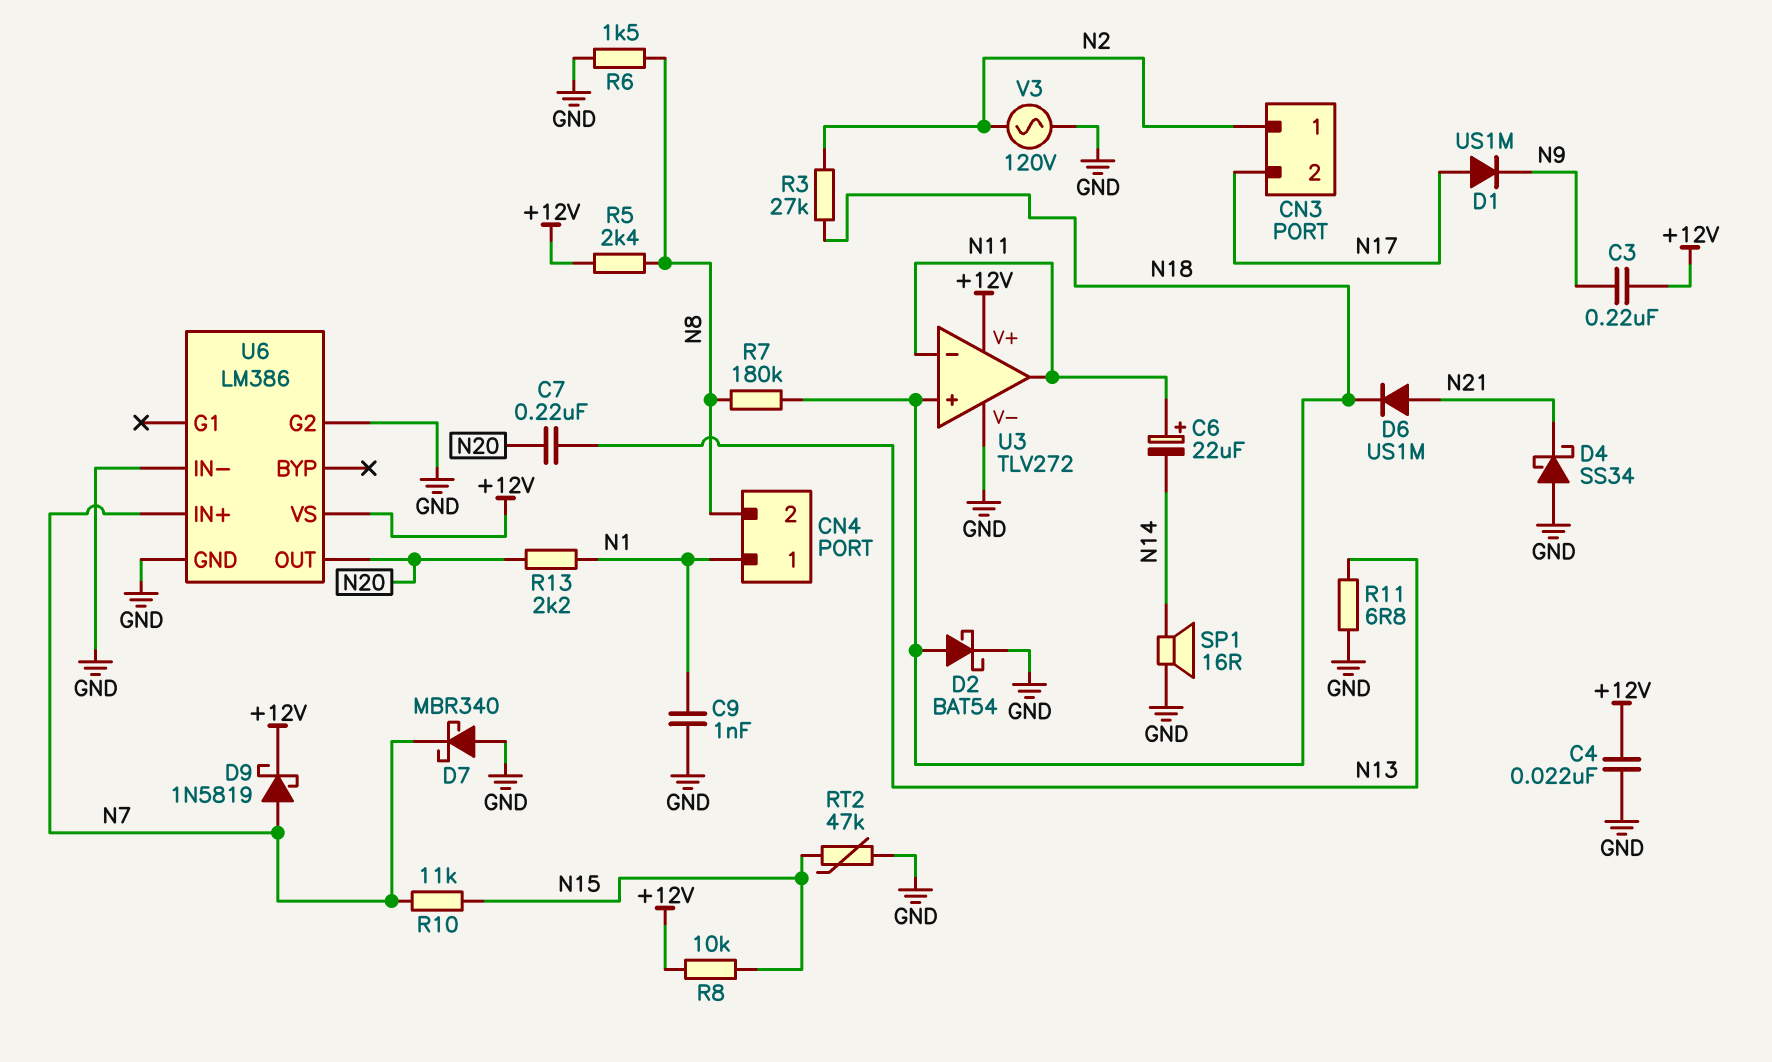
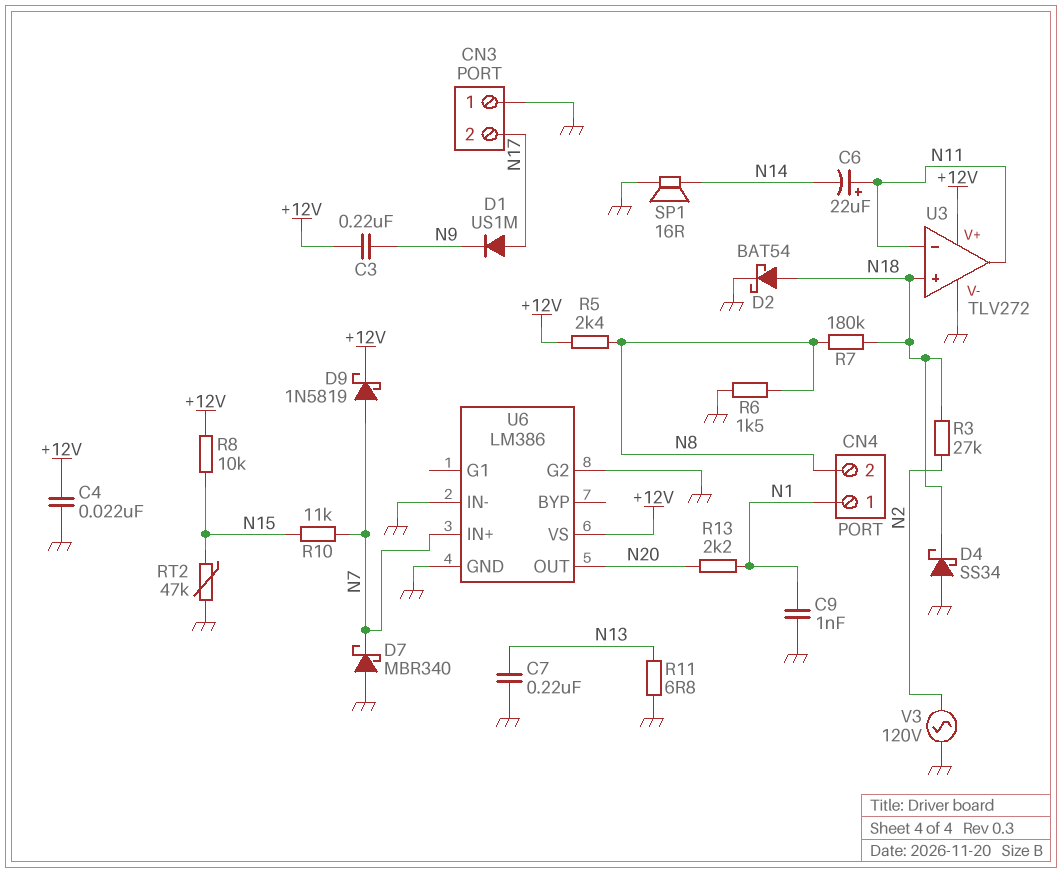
C7: 220nF (N13, N20) -> 220nF (GND, N13)
CN3 pin 1: N2 -> GND
D4: schottky SS34 (A GND, K N21) -> schottky SS34 (A GND, K N18)
D6: diode US1M (A N21, K N18) -> none

